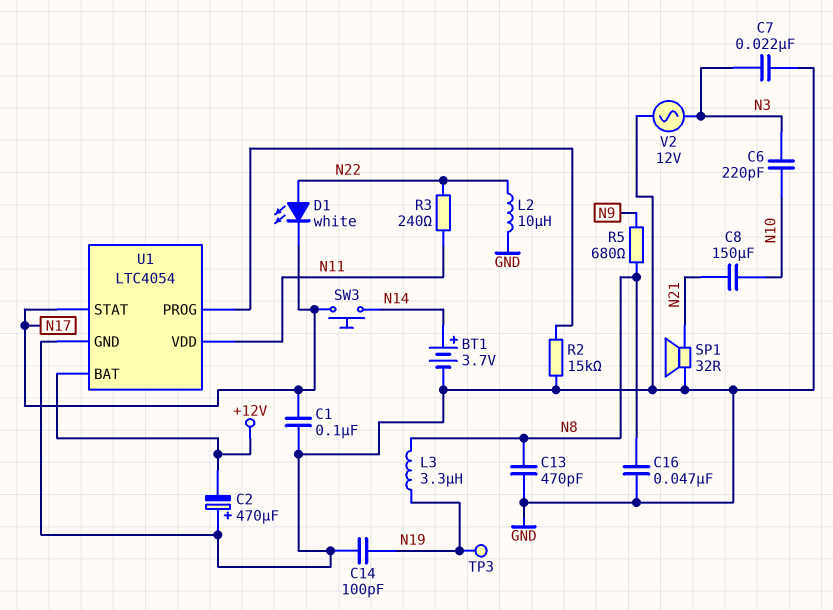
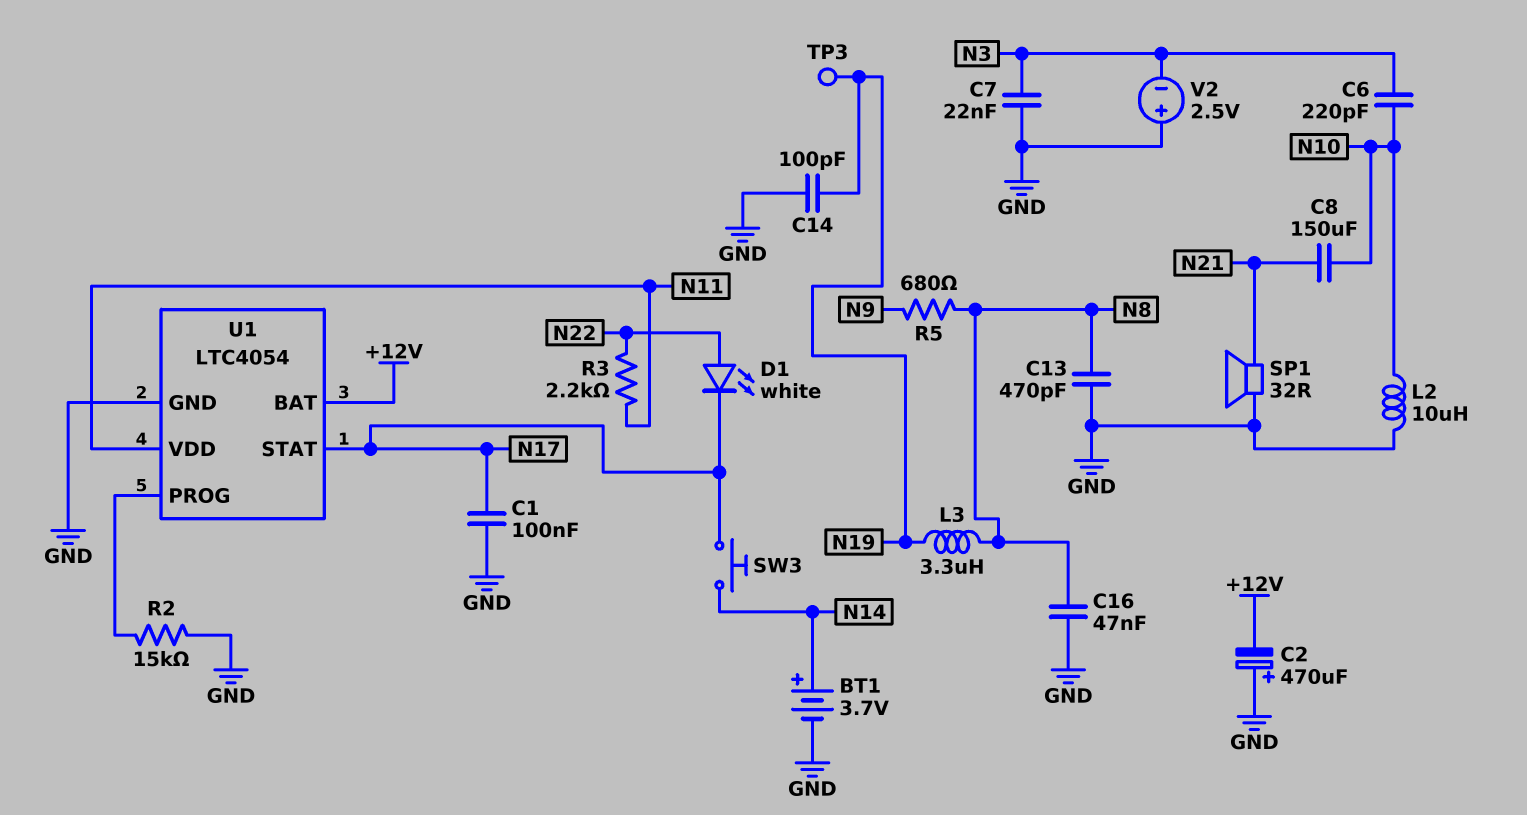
L2: 10uH (GND, N22) -> 10uH (GND, N10)
R3: 240 (N11, N22) -> 2.2k (N11, N22)
V2: AC 12V (GND, N3) -> 2.5V (plus GND, minus N3)

